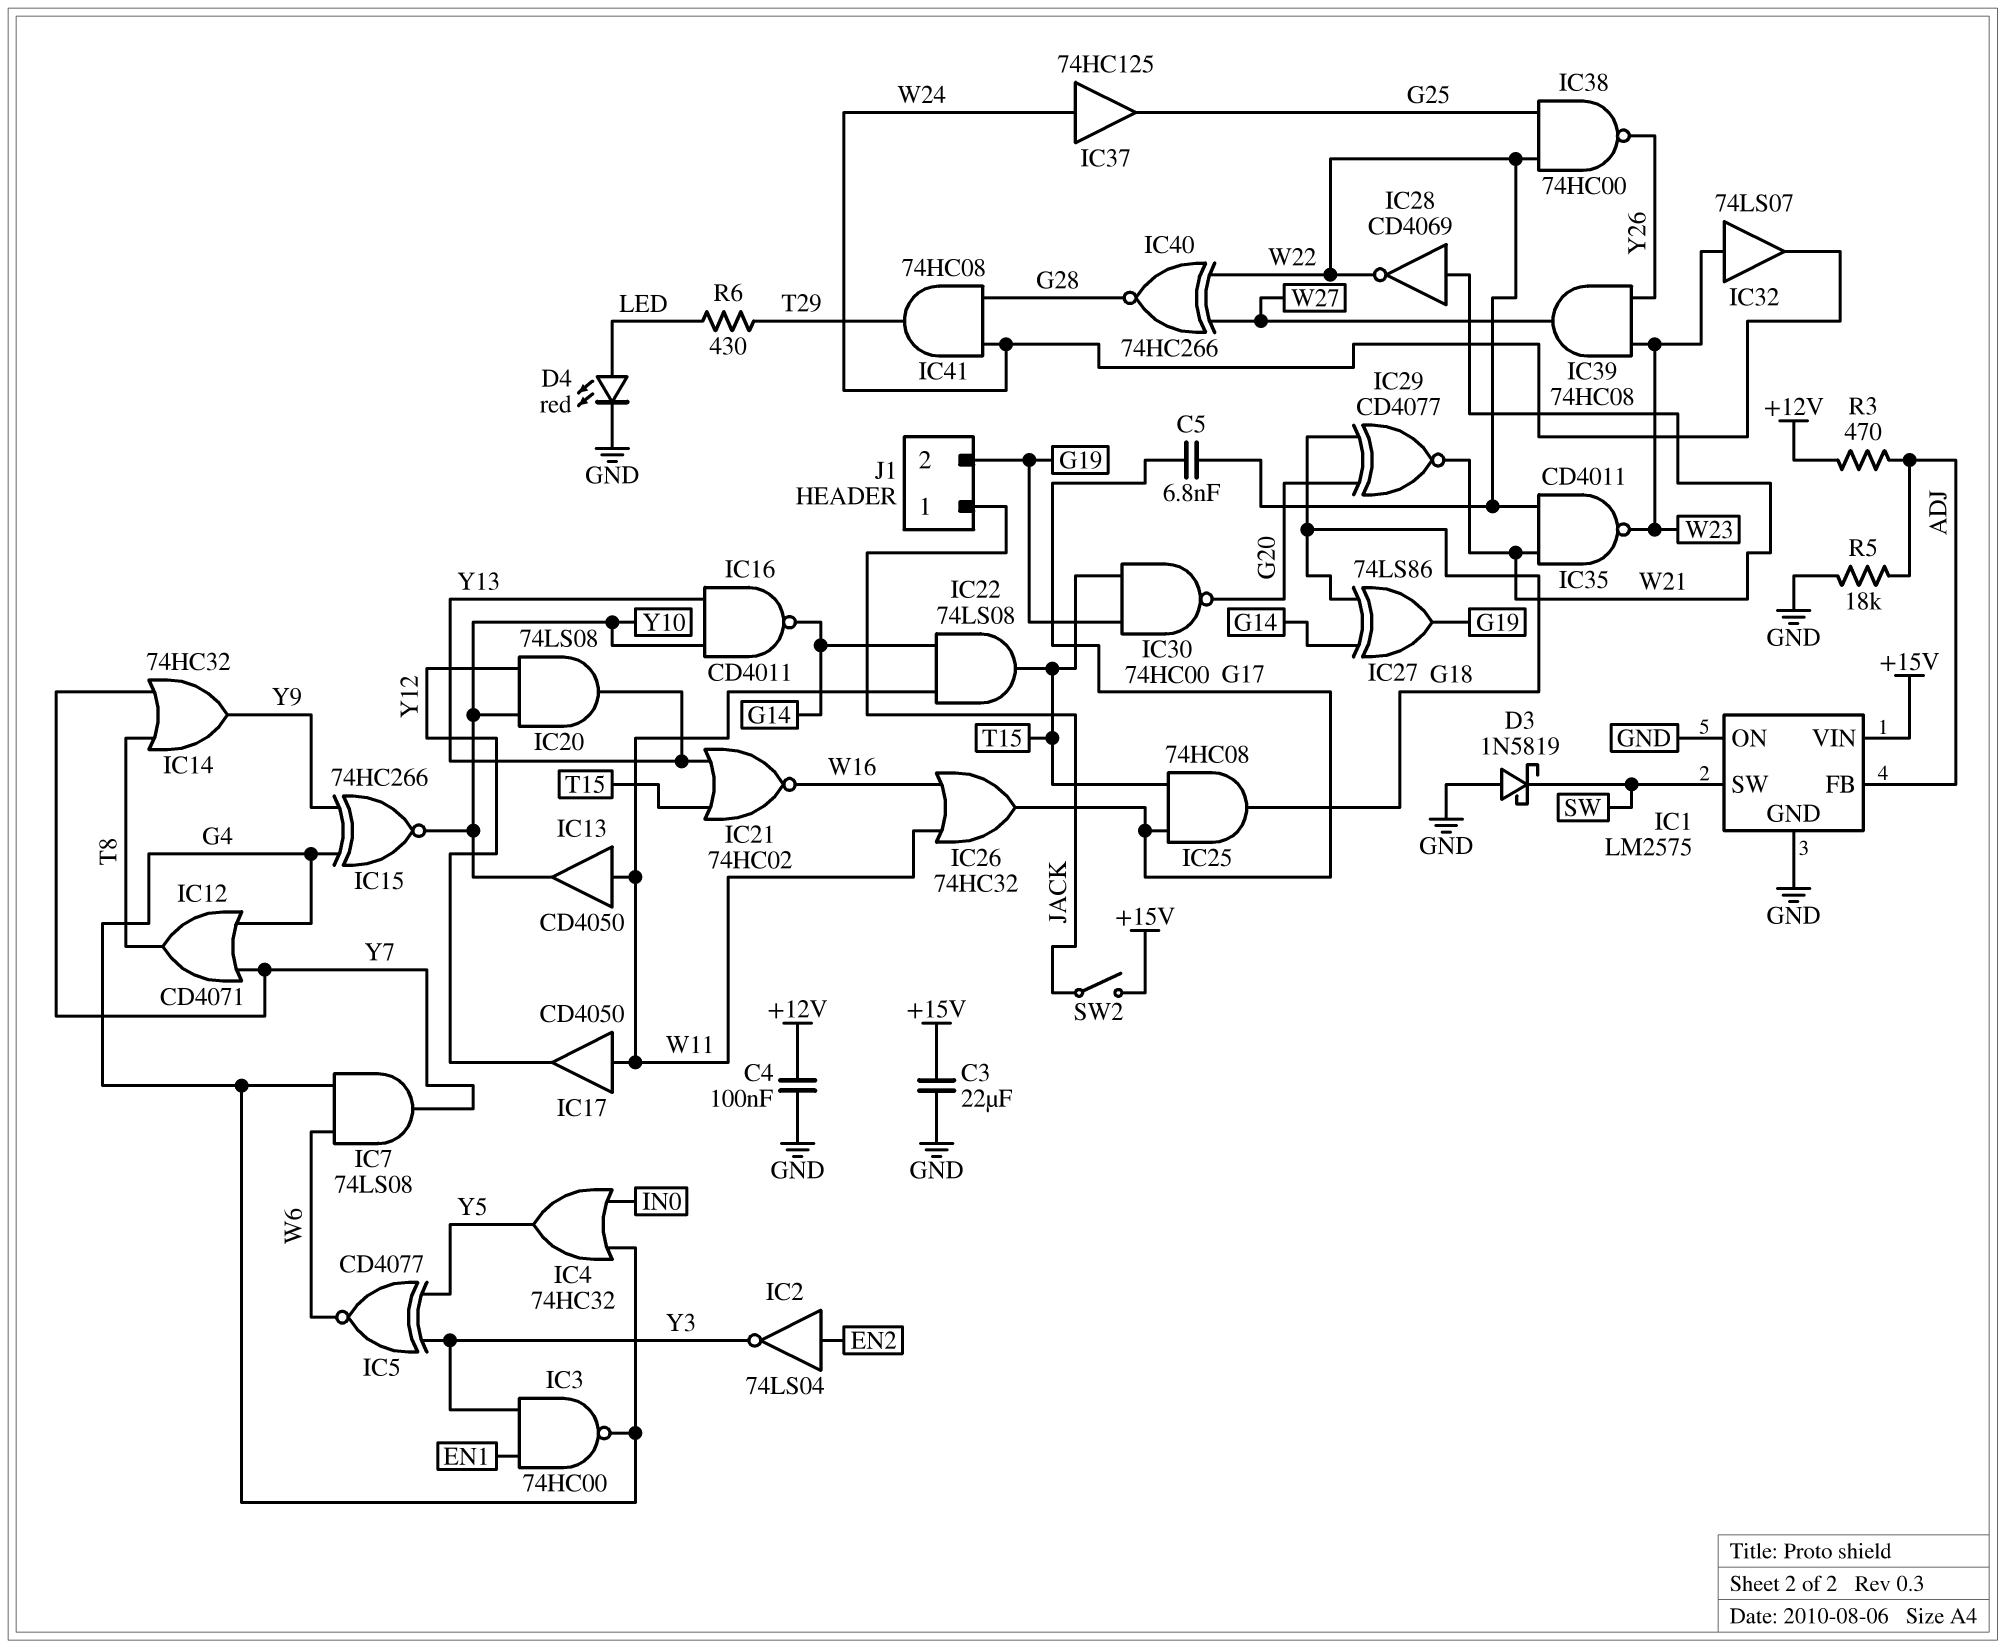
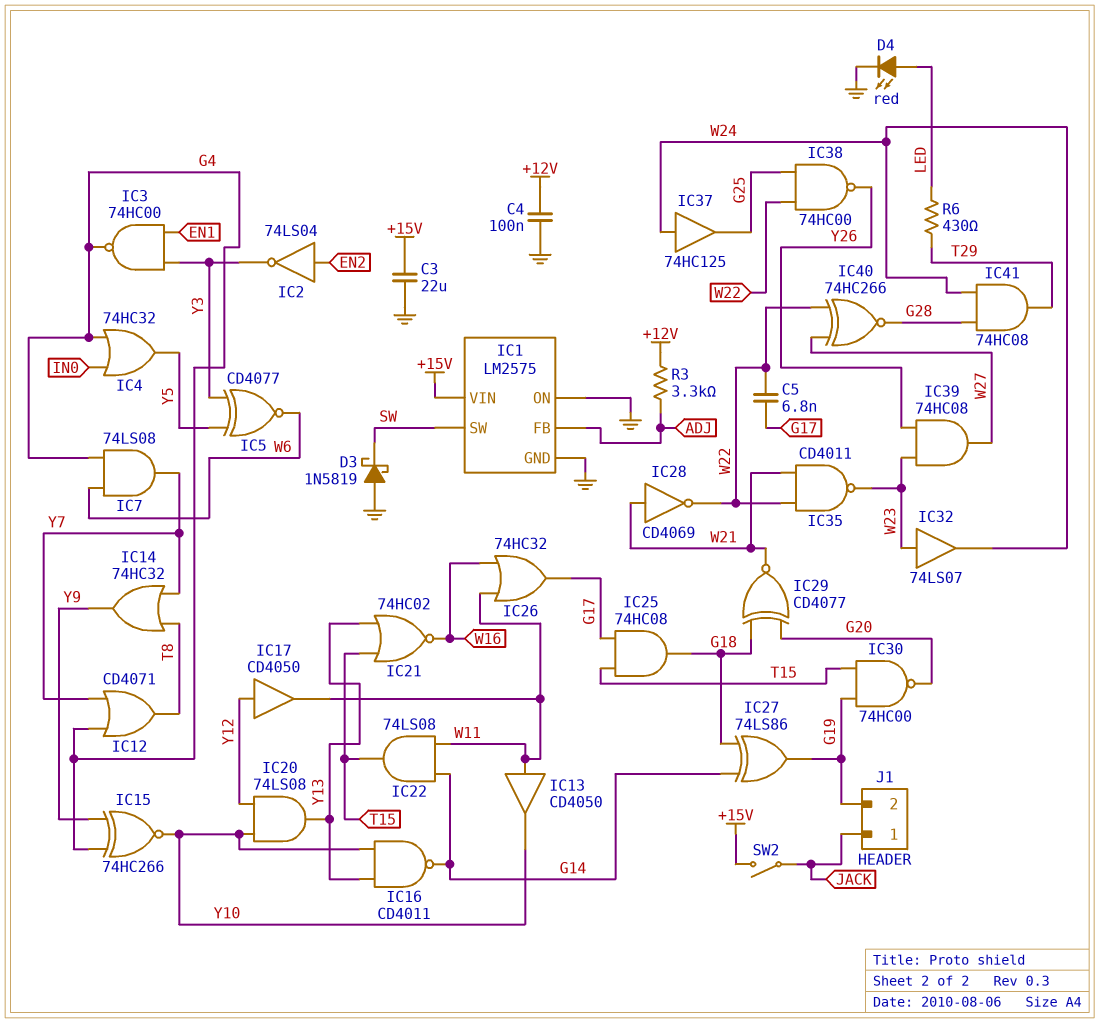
IC17: buffer CD4050 (in W11, out Y12) -> buffer CD4050 (in Y12, out W11)
R3: 470 (+12V, ADJ) -> 3.3k (+12V, ADJ)
R5: 18k (ADJ, GND) -> none

